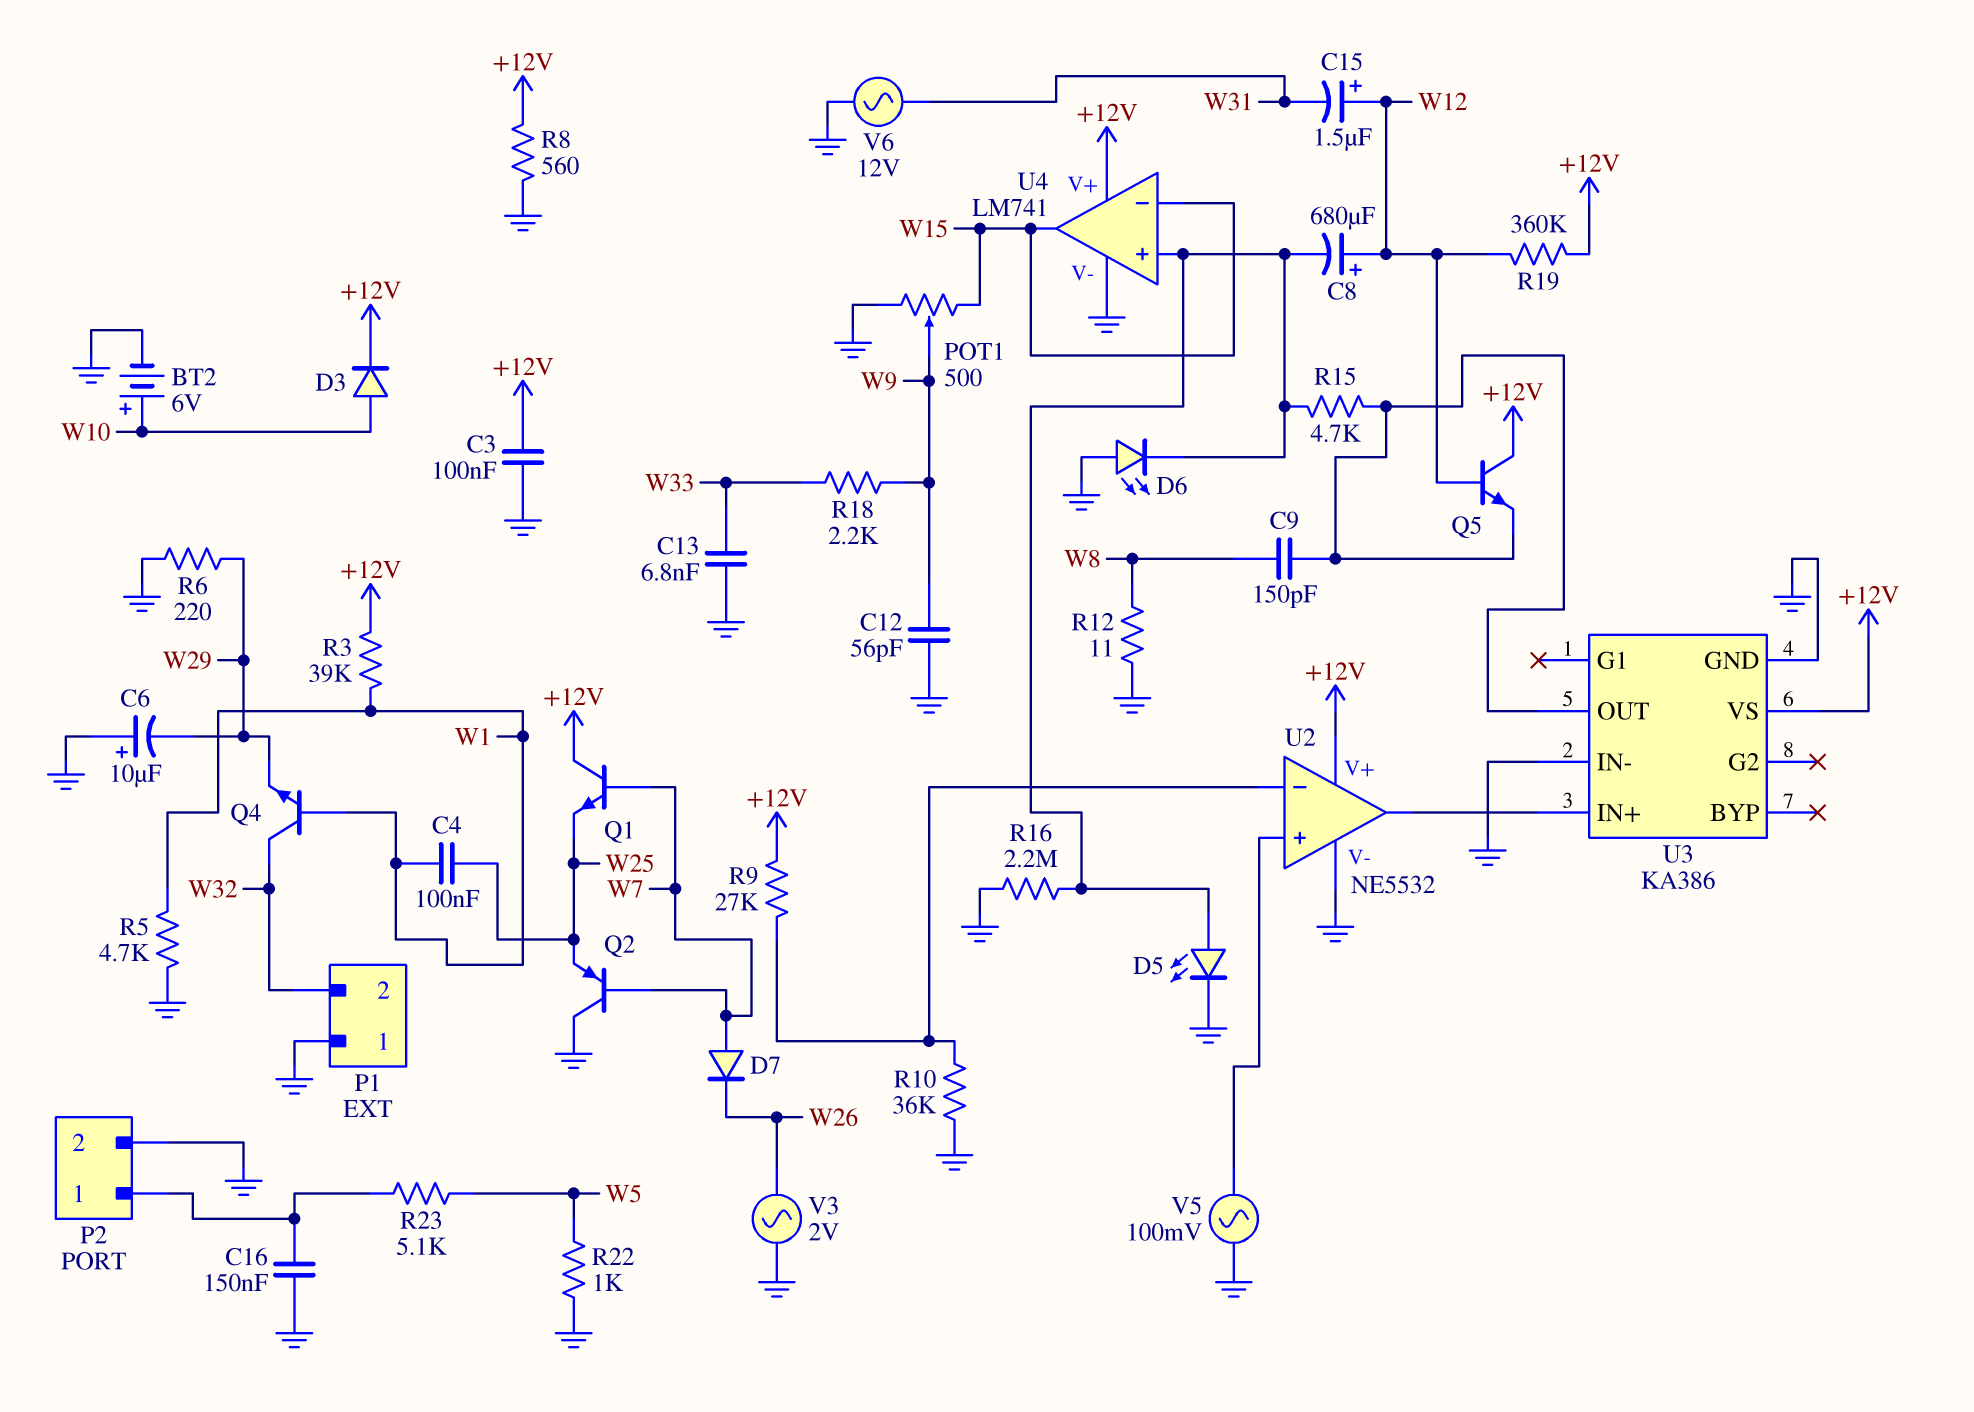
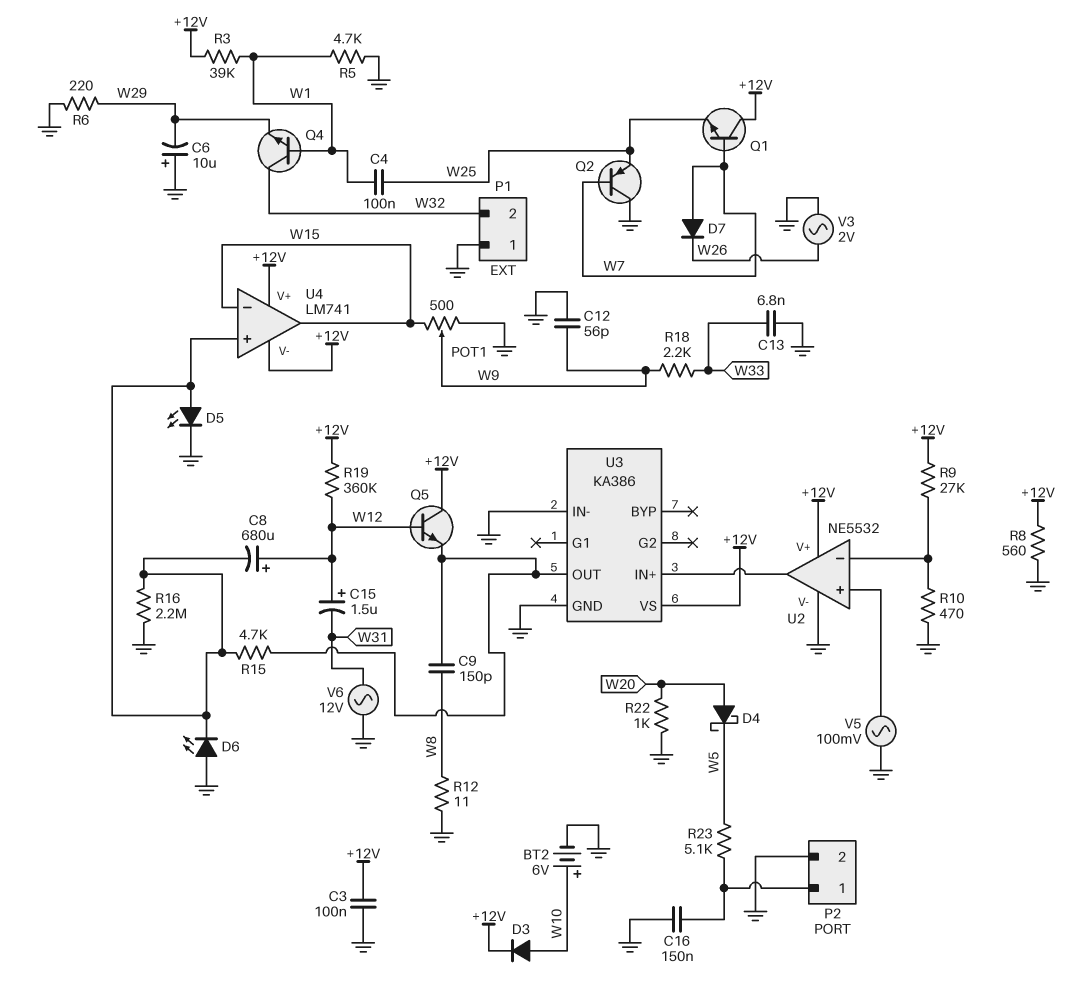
D4: none -> schottky (A W20, K W5)
R10: 36k (GND, U2/in-) -> 470 (GND, U2/in-)
R22: 1k (GND, W5) -> 1k (GND, W20)
U4 pin V-: GND -> +12V

